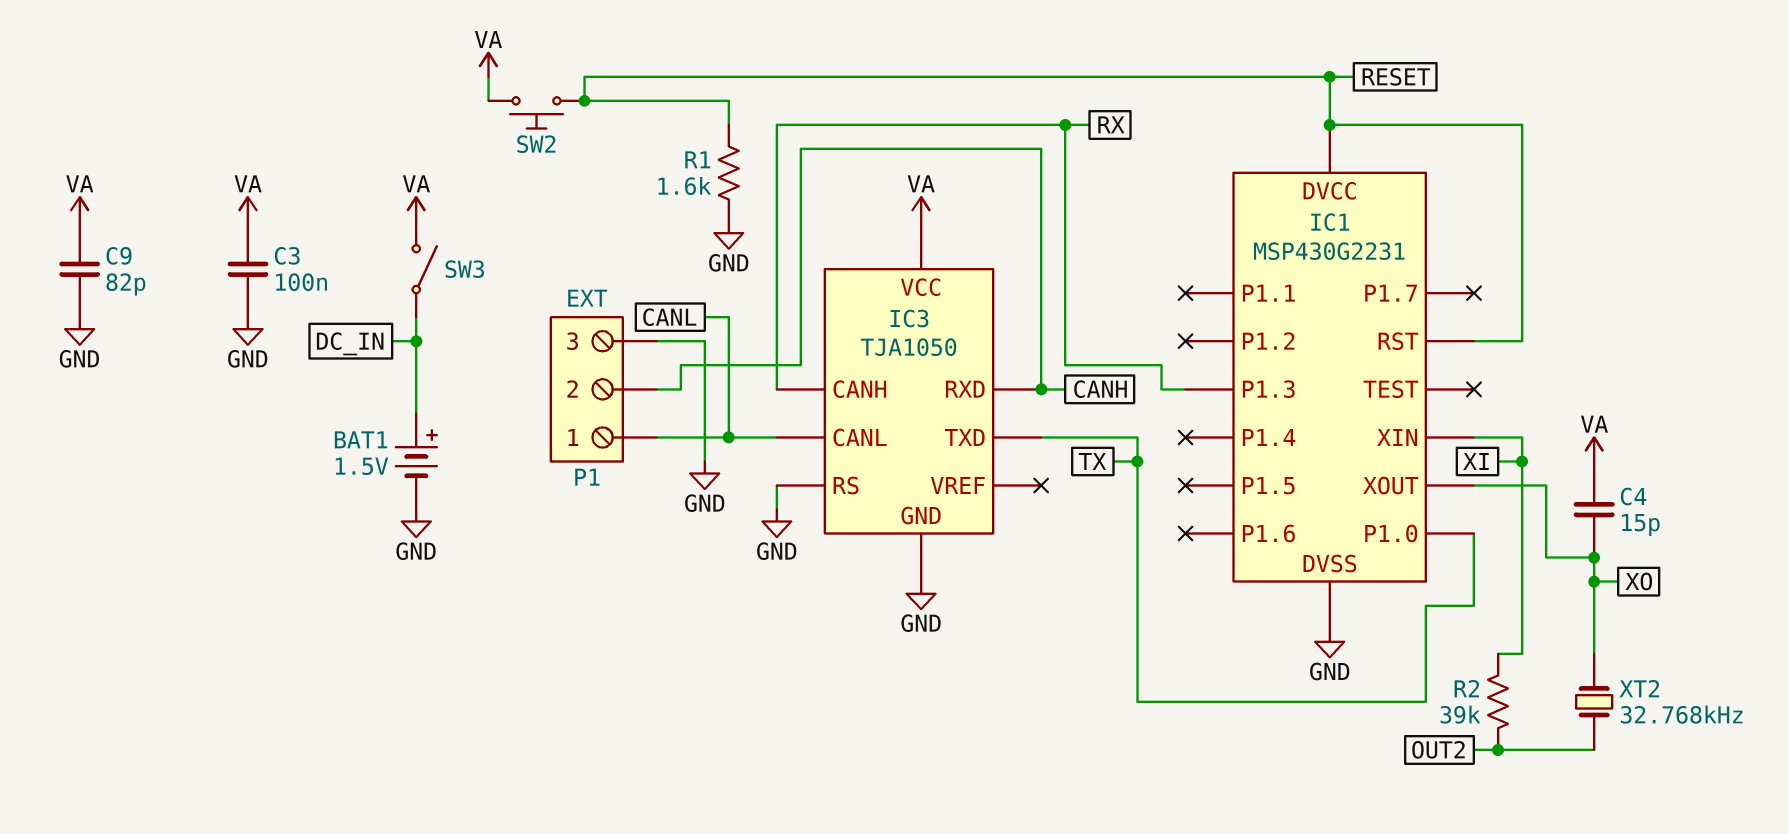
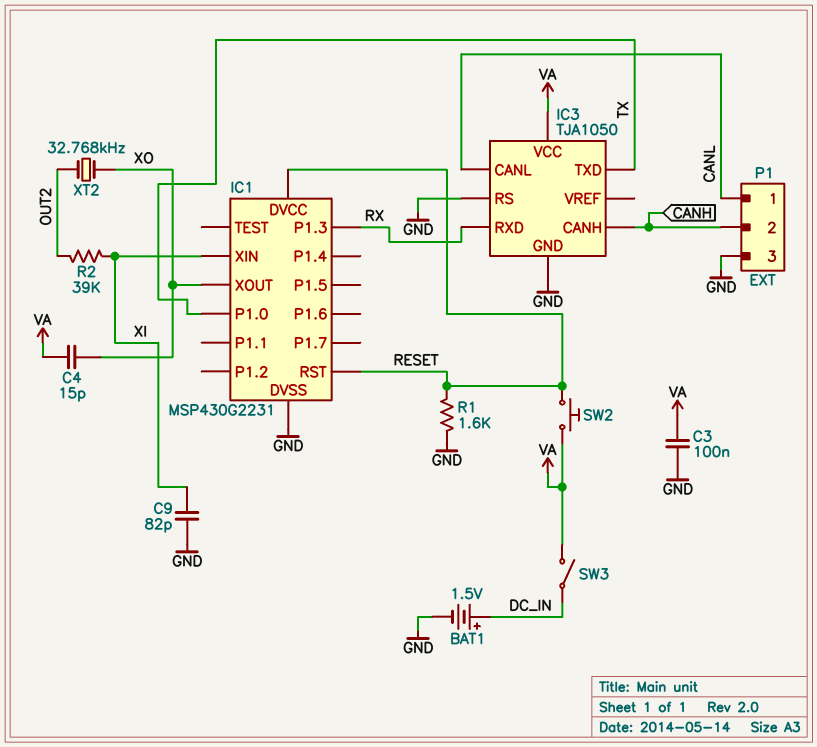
C9: 82pF (GND, VA) -> 82pF (GND, XI)
IC3 pin CANH: RX -> CANH
IC3 pin RXD: CANH -> RX

